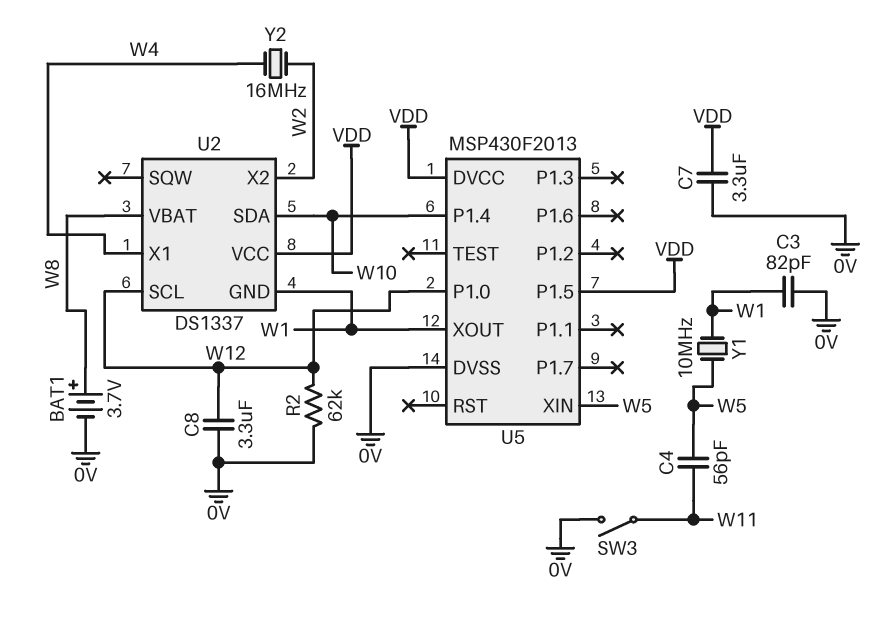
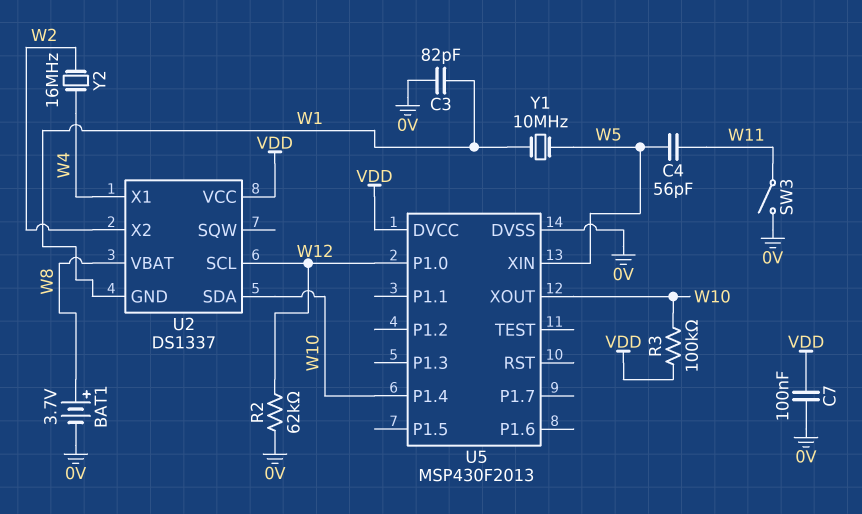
C7: 3.3uF (0V, VDD) -> 100nF (0V, VDD)
C8: 3.3uF (0V, W12) -> none
R3: none -> 100k (VDD, W10)
U5 pin P1.5: VDD -> none
U5 pin XOUT: W1 -> W10

